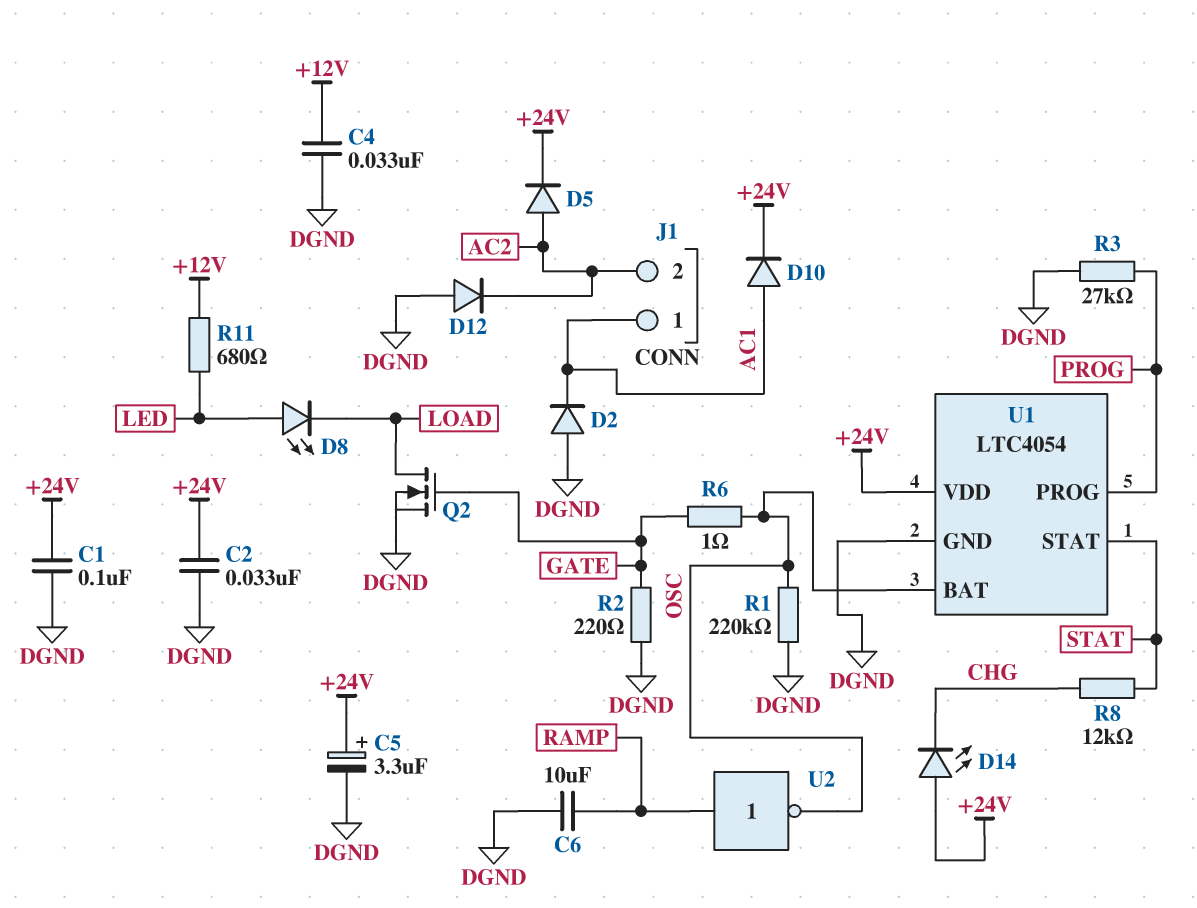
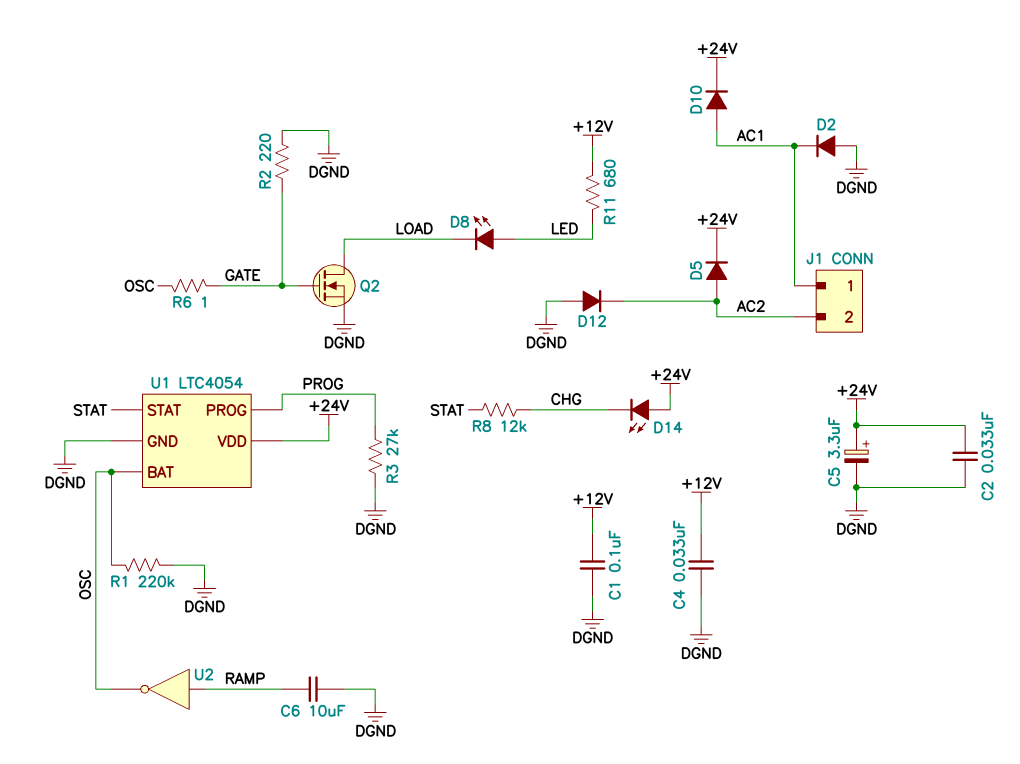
C1: 100nF (+24V, DGND) -> 100nF (+12V, DGND)

